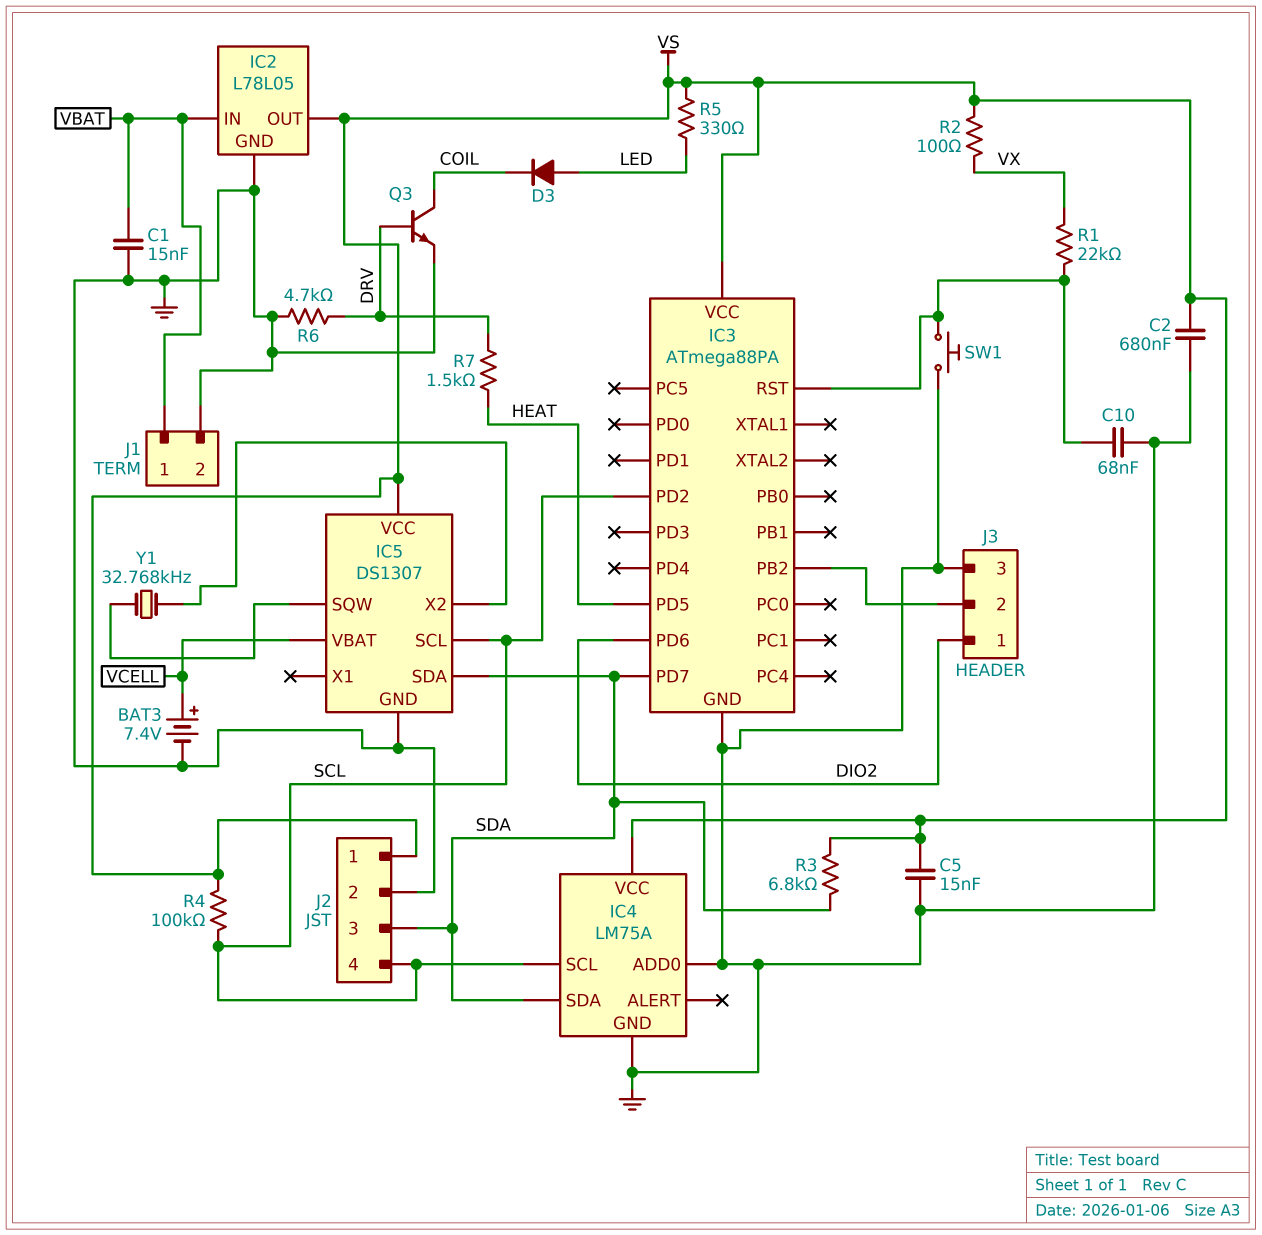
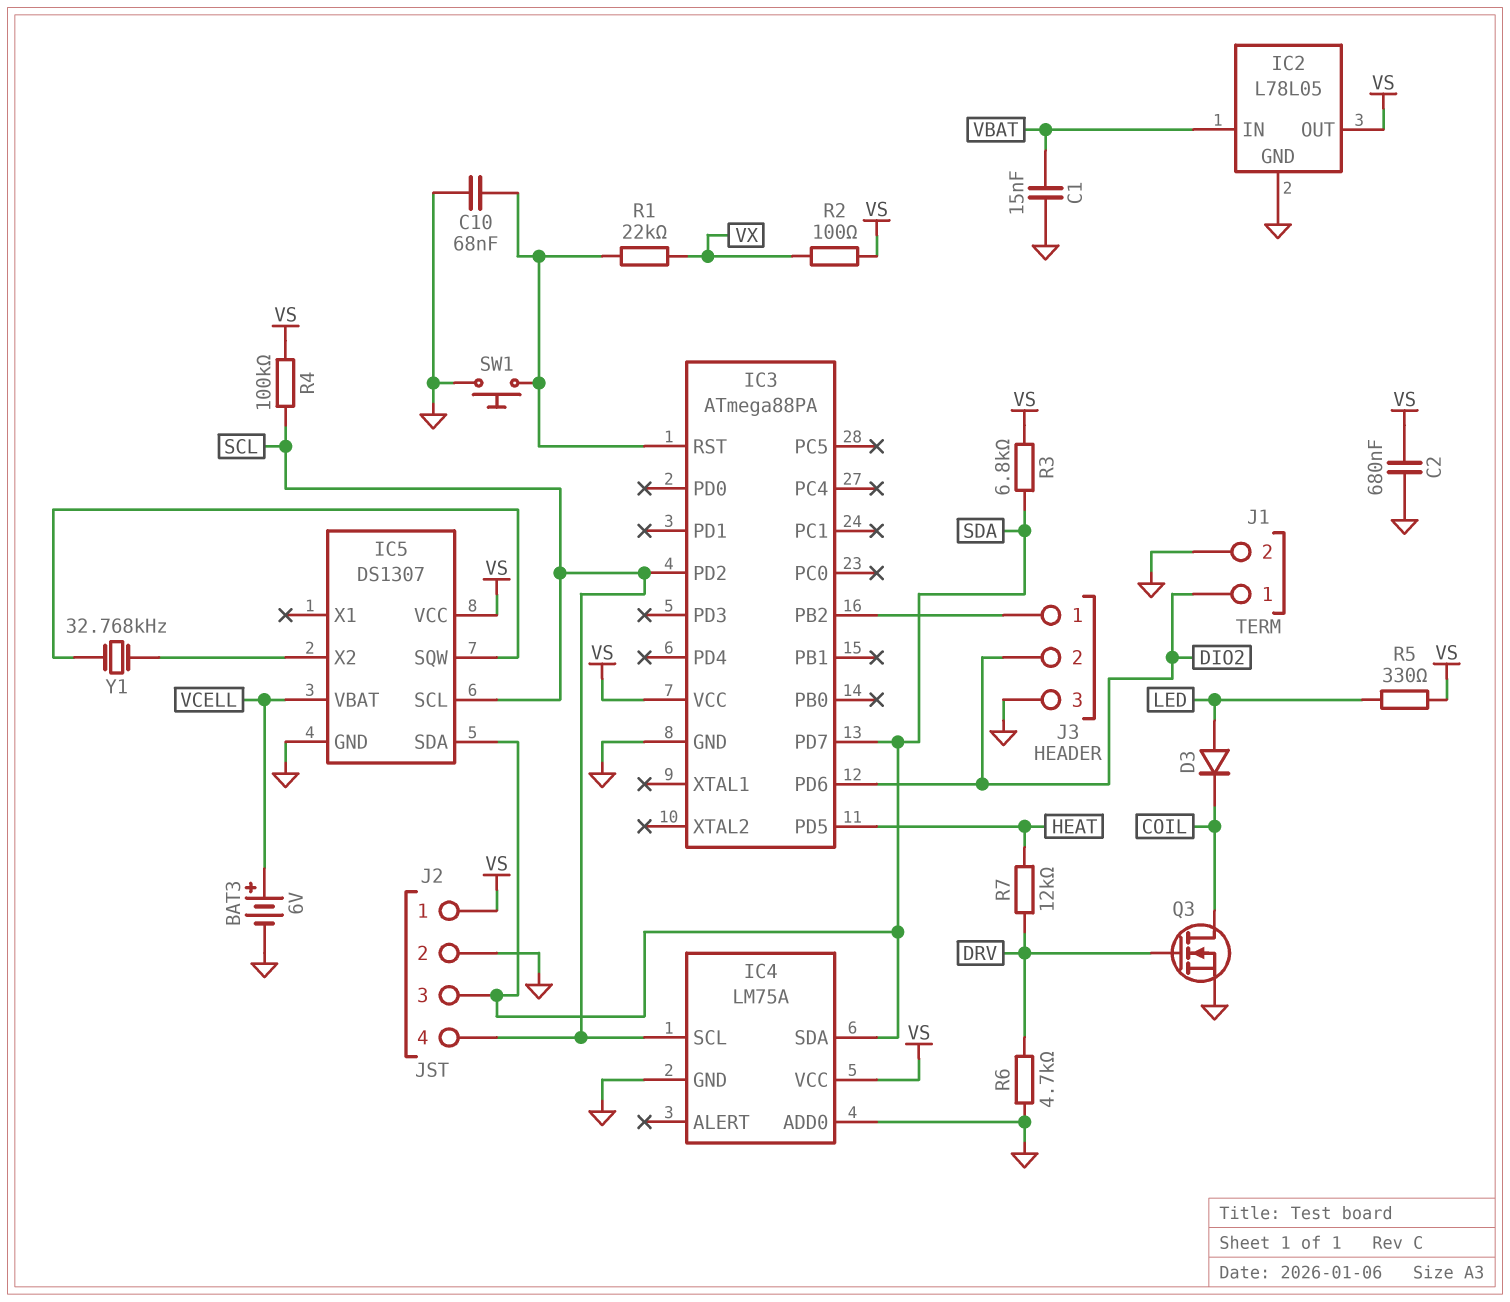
BAT3: 7.4V (plus VCELL, minus GND) -> 6V (plus VCELL, minus GND)
C5: 15nF (GND, VS) -> none
J1 pin 1: VBAT -> DIO2
J3 pin 1: DIO2 -> IC3/PB2
J3 pin 2: IC3/PB2 -> DIO2
Q3: NPN (B DRV, C COIL, E GND) -> NMOS (G DRV, D COIL, S GND)
R7: 1.5k (DRV, HEAT) -> 12k (DRV, HEAT)

